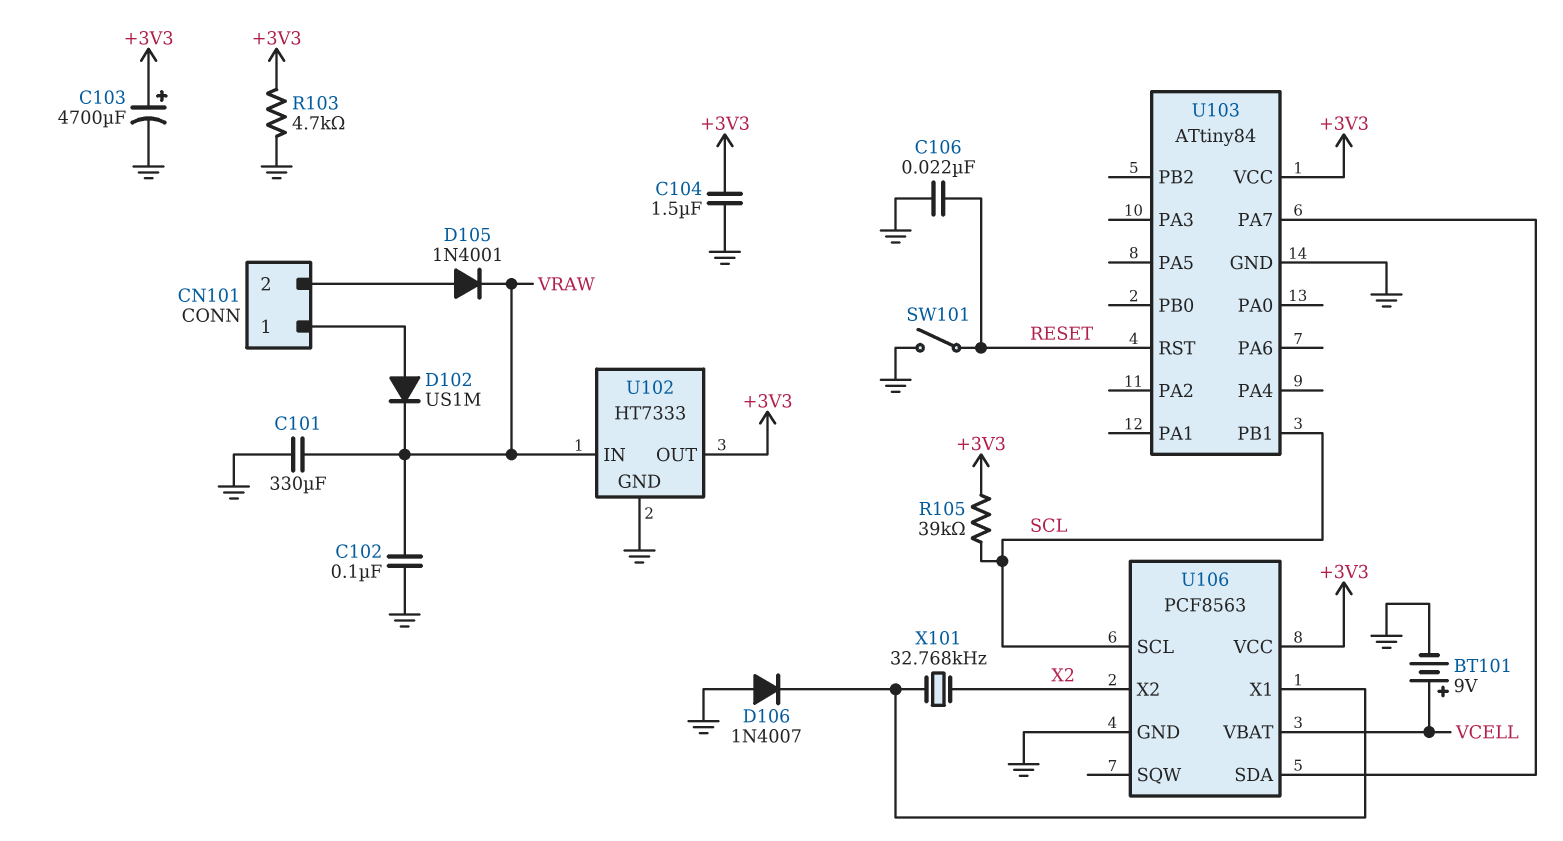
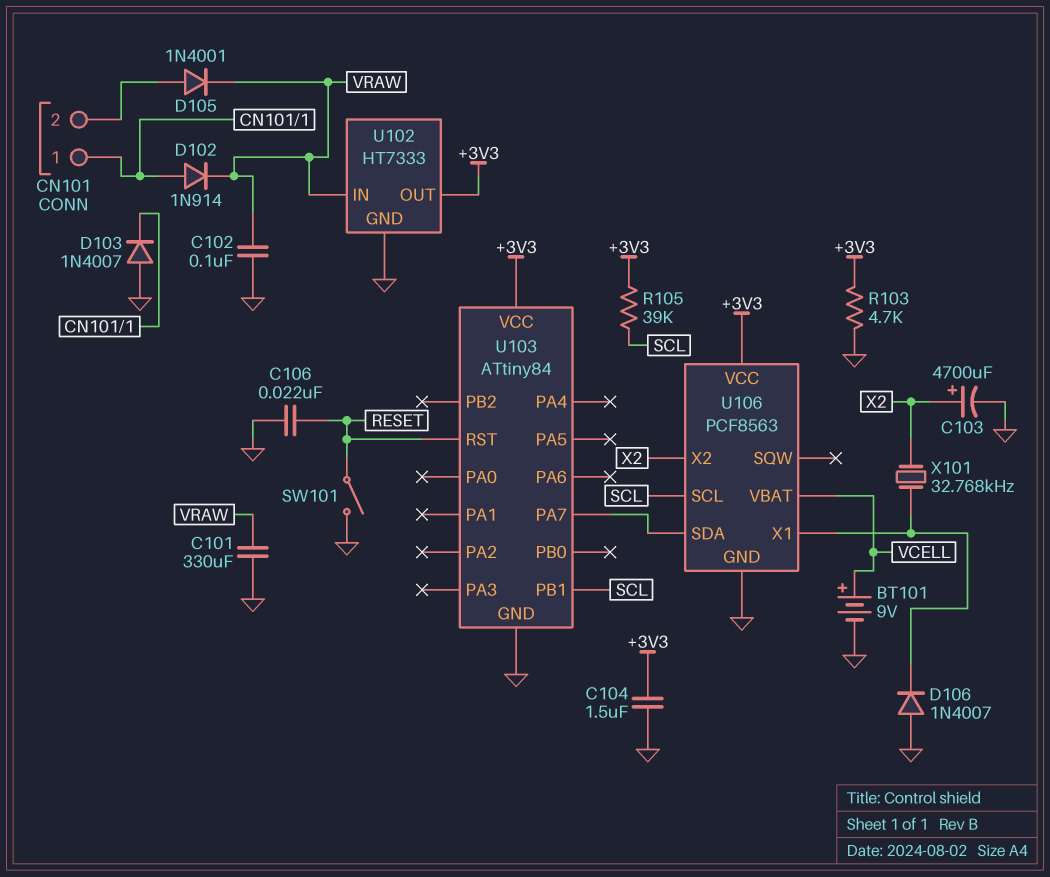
C103: 4700uF (plus +3V3, minus GND) -> 4700uF (plus X2, minus GND)
D102: diode US1M (A CN101/1, K VRAW) -> diode 1N914 (A CN101/1, K VRAW)
D103: none -> diode 1N4007 (A GND, K CN101/1)

